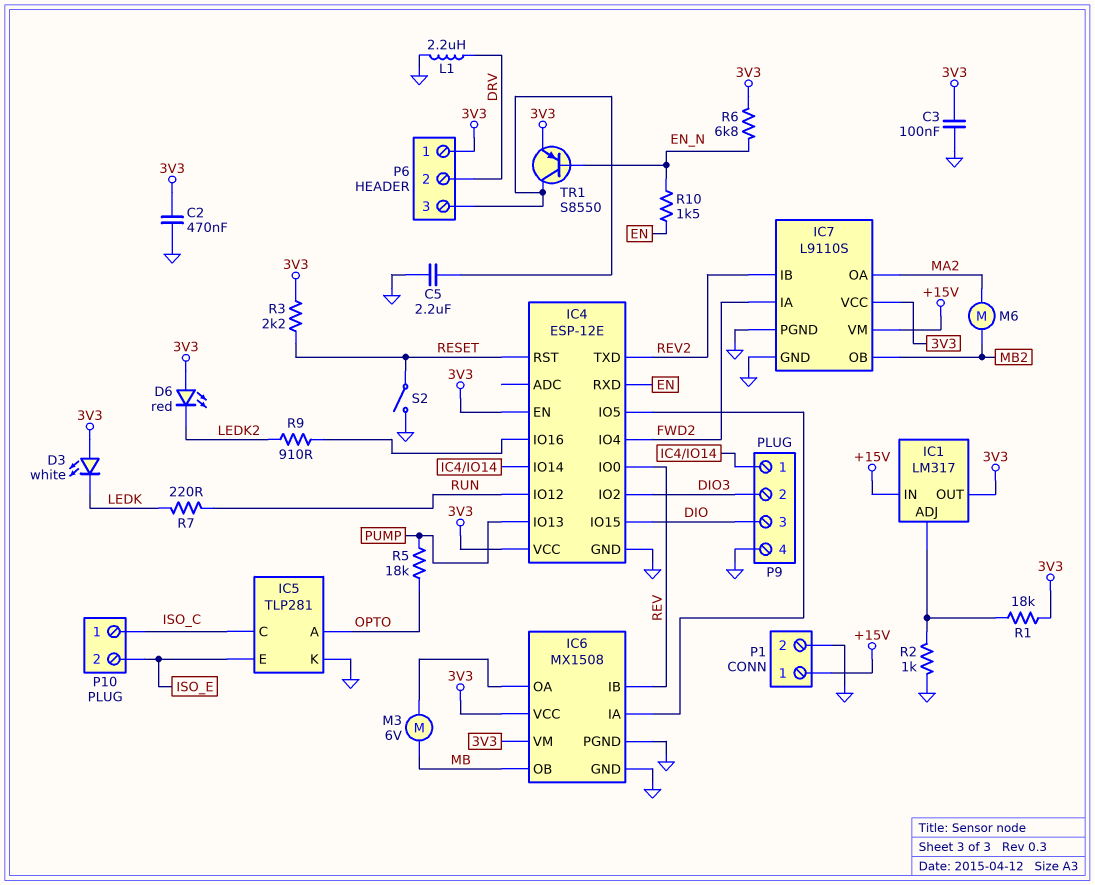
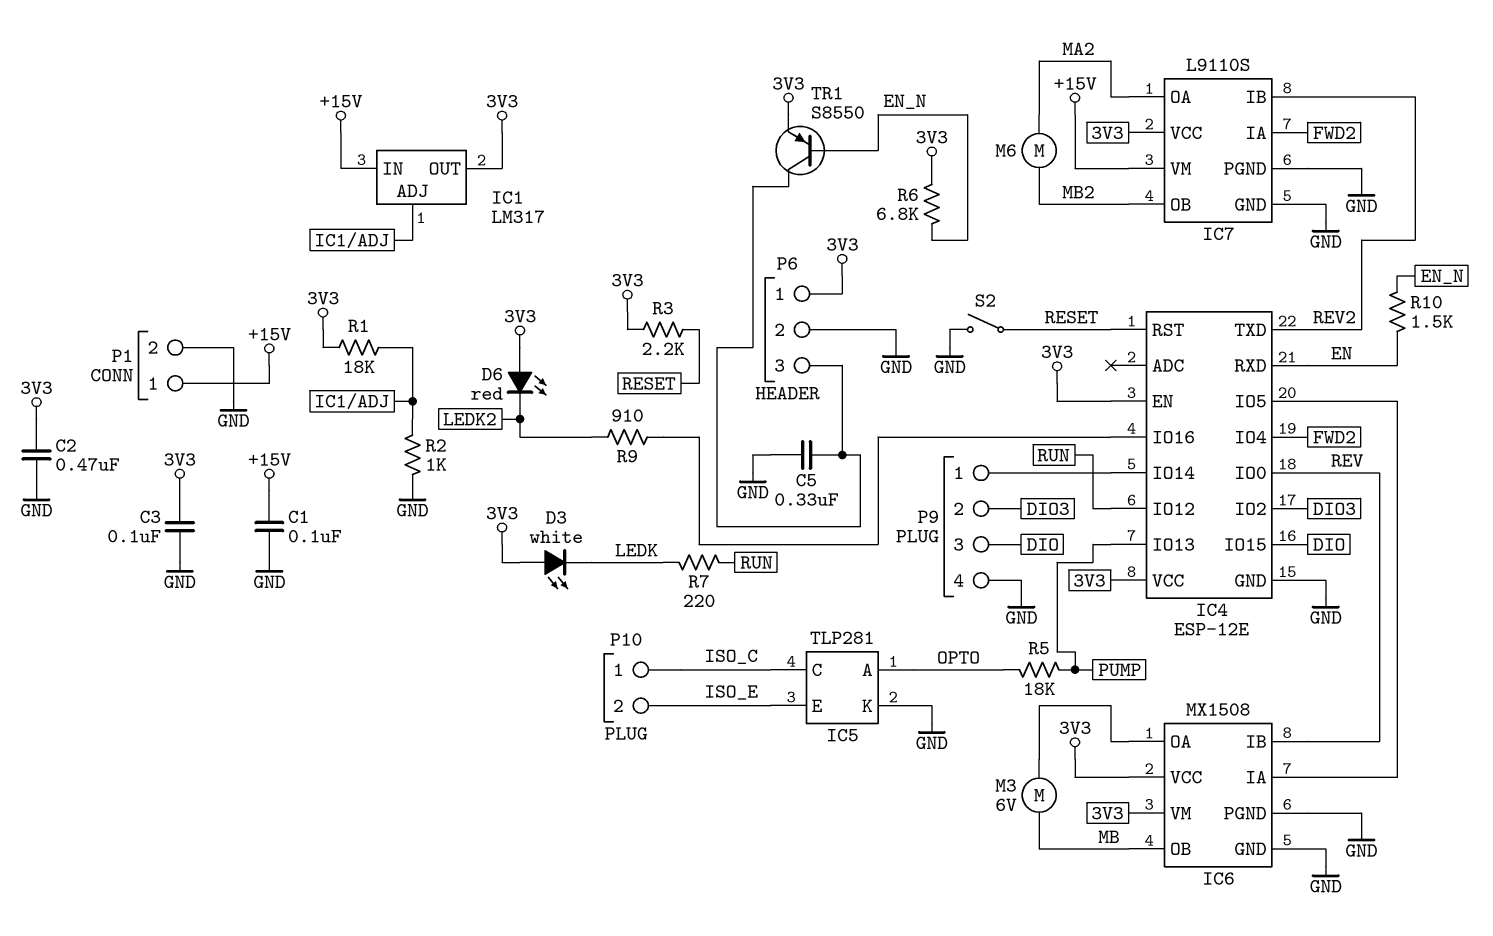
C1: none -> 100nF (+15V, GND)
C5: 2.2uF (GND, P6/3) -> 330nF (GND, P6/3)
L1: 2.2uH (DRV, GND) -> none
P6 pin 2: DRV -> GND

